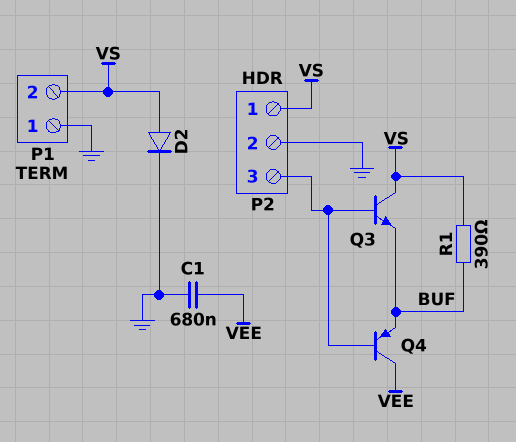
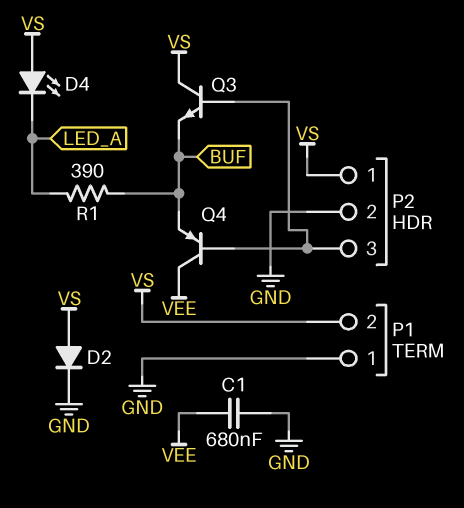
D4: none -> LED (A VS, K LED_A)
R1: 390 (BUF, VS) -> 390 (BUF, LED_A)

